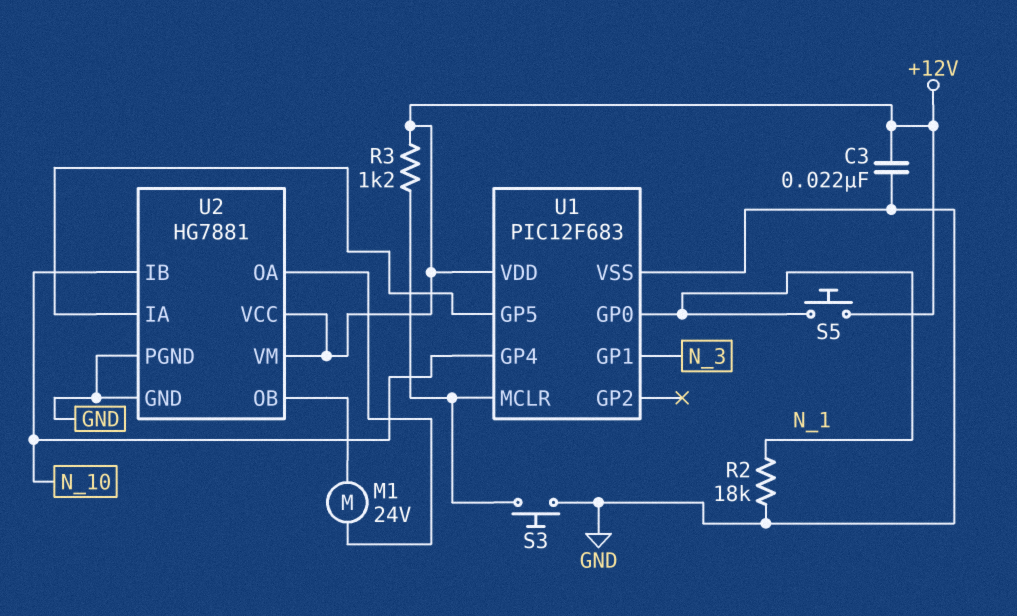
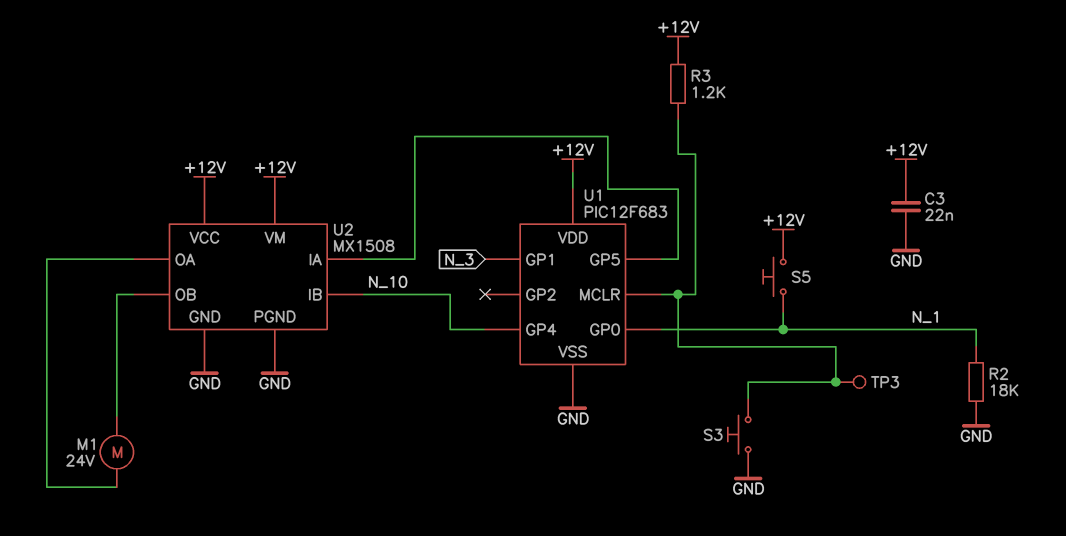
TP3: none -> test point (U1/MCLR)
U2: HG7881 -> MX1508

